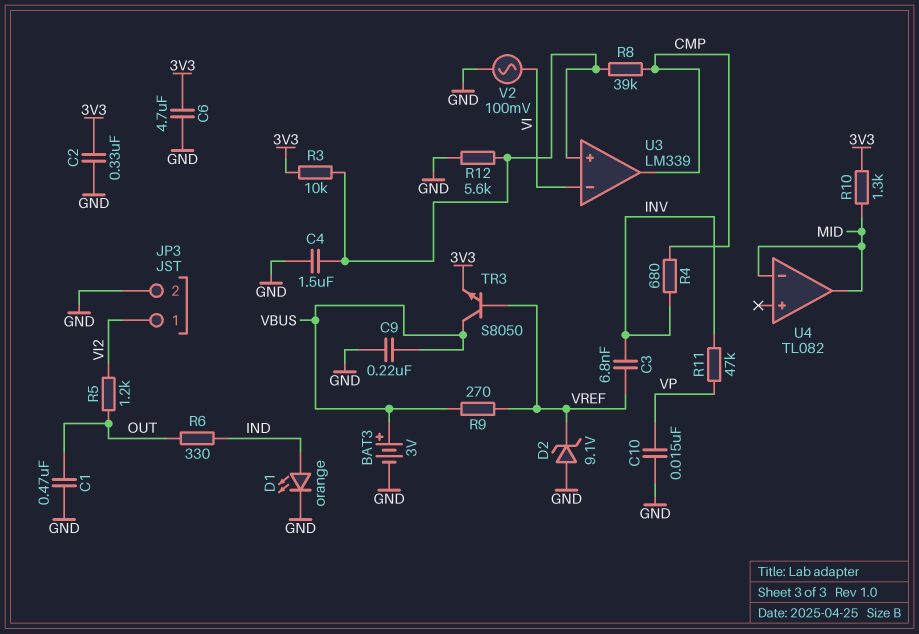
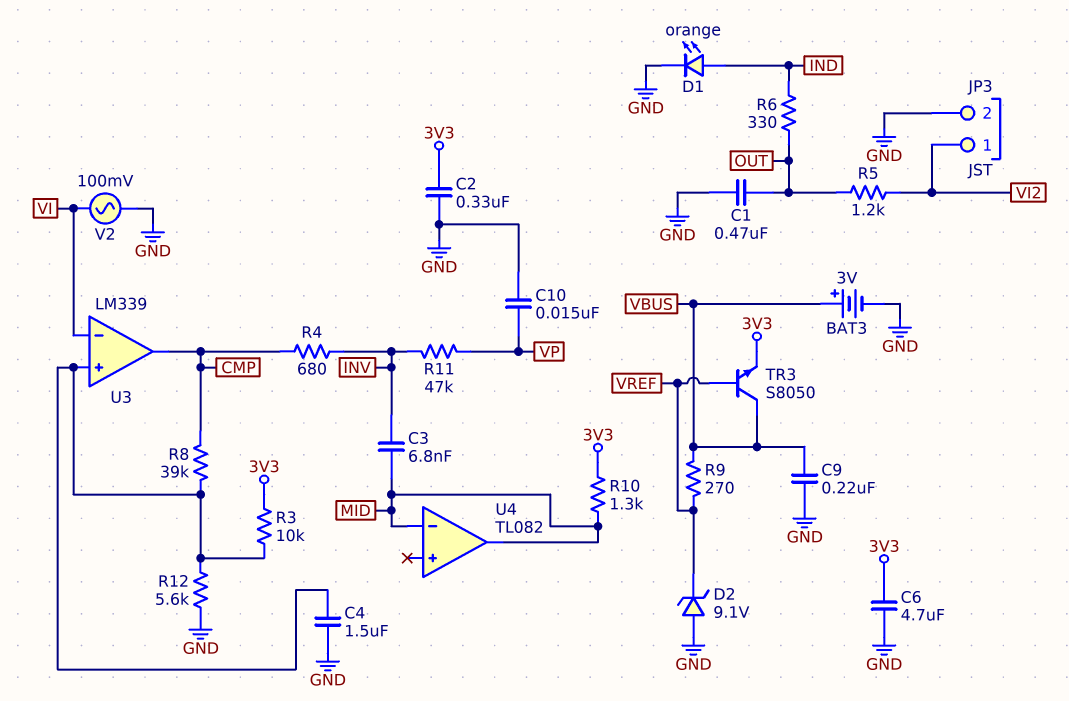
C3: 6.8nF (INV, VREF) -> 6.8nF (INV, MID)

